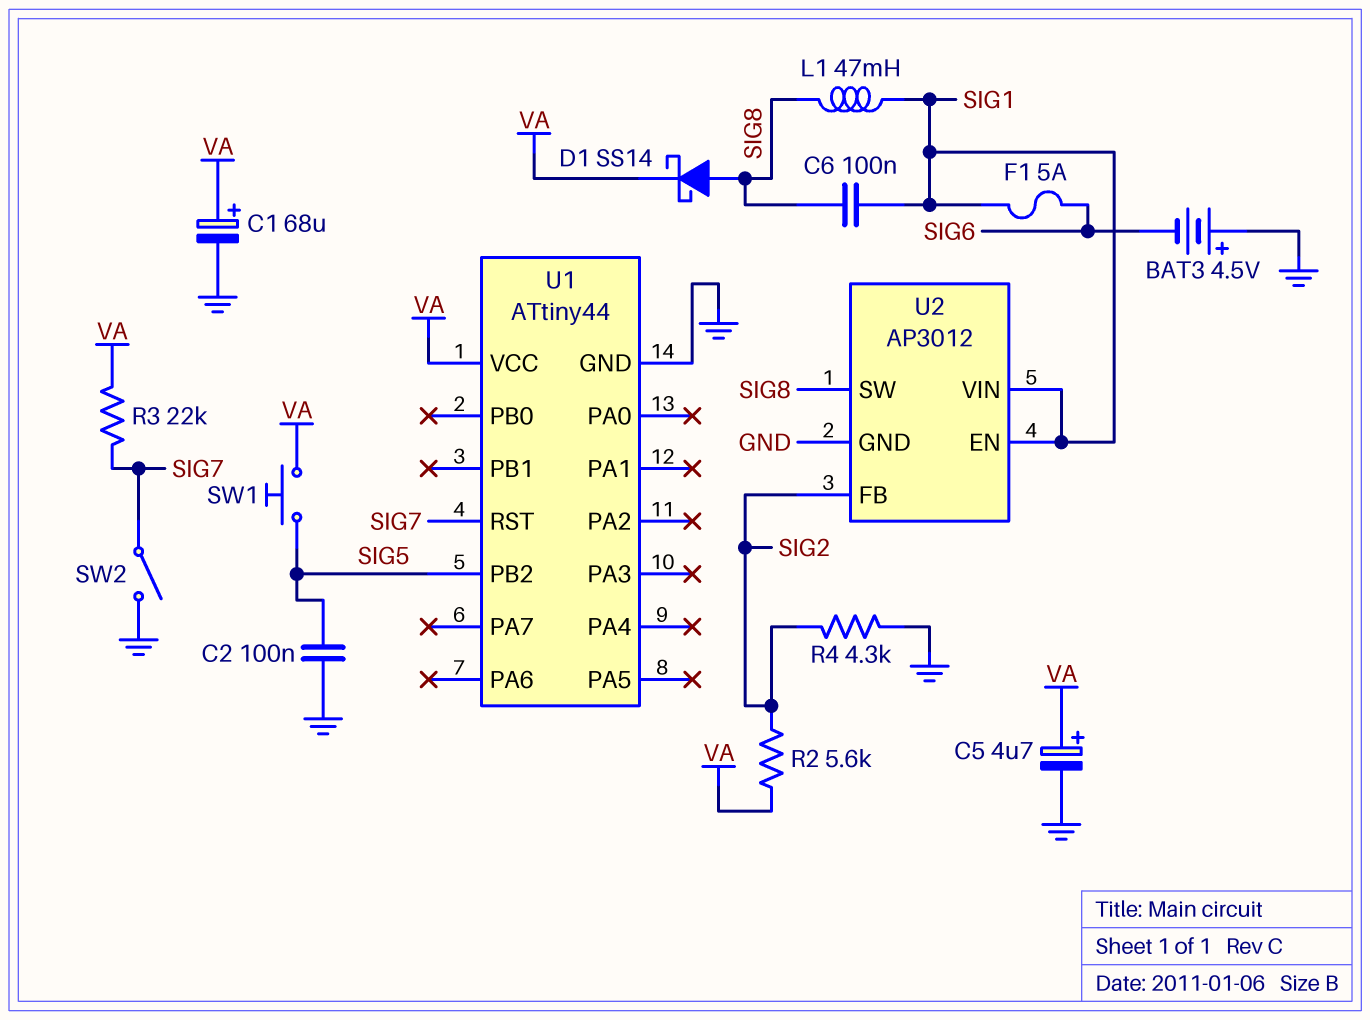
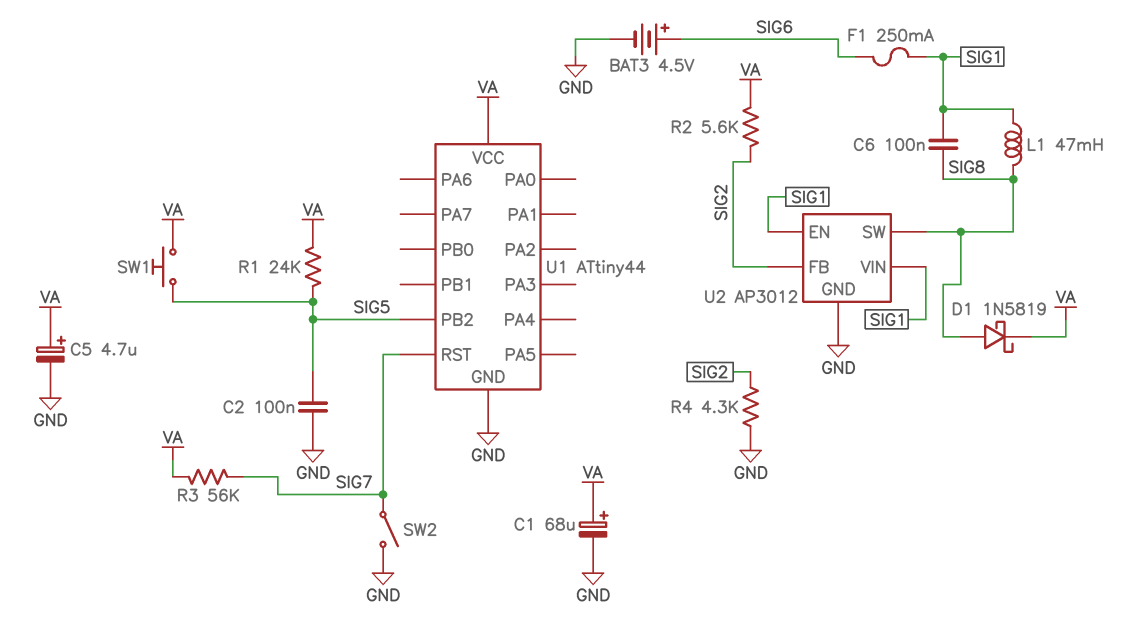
BAT3: 4.5V (plus GND, minus SIG6) -> 4.5V (plus SIG6, minus GND)
D1: schottky SS14 (A SIG8, K VA) -> schottky 1N5819 (A SIG8, K VA)
F1: 5A (SIG1, SIG6) -> 250mA (SIG1, SIG6)
R1: none -> 24k (SIG5, VA)
R3: 22k (SIG7, VA) -> 56k (SIG7, VA)

